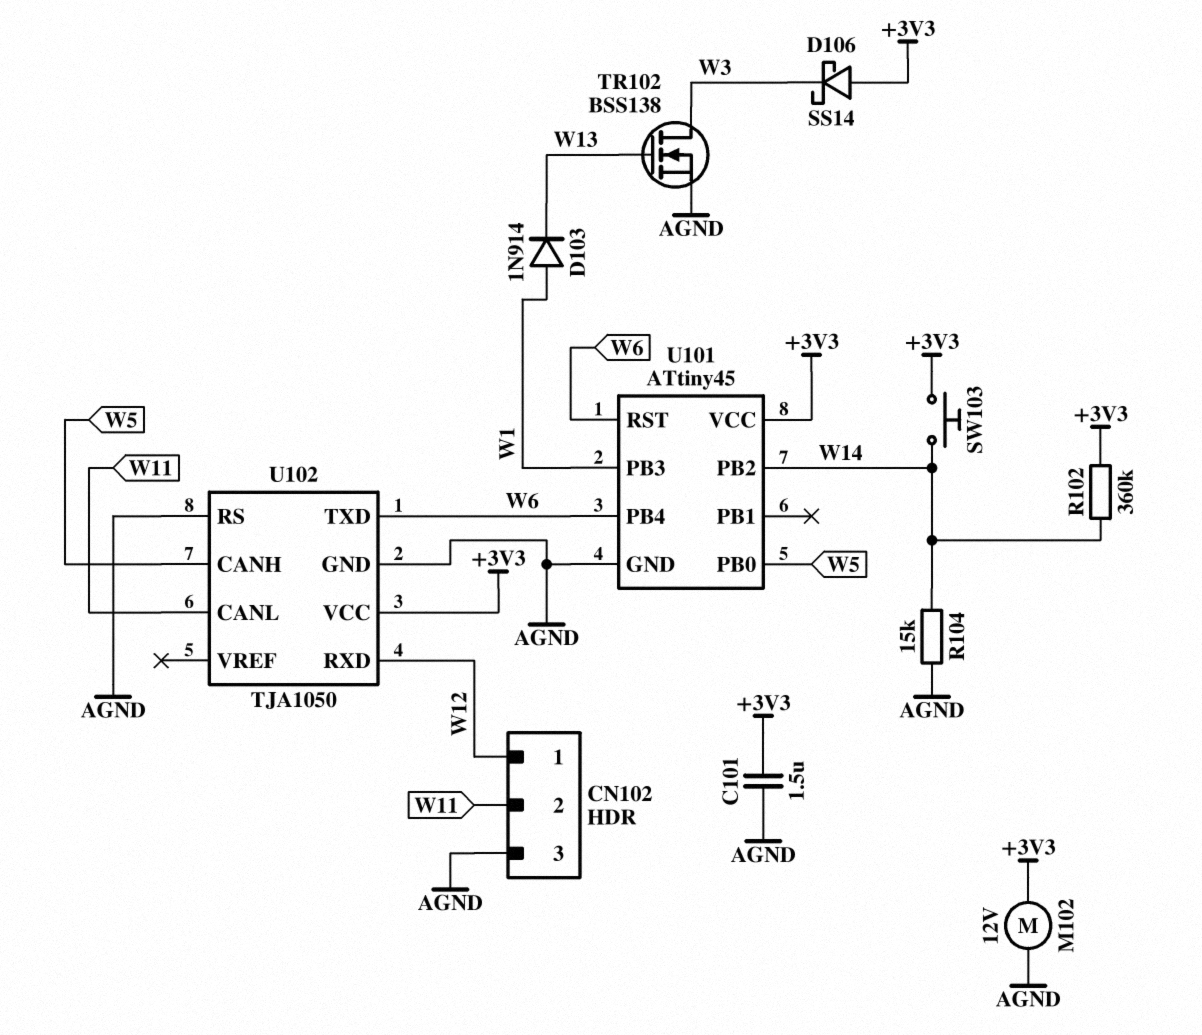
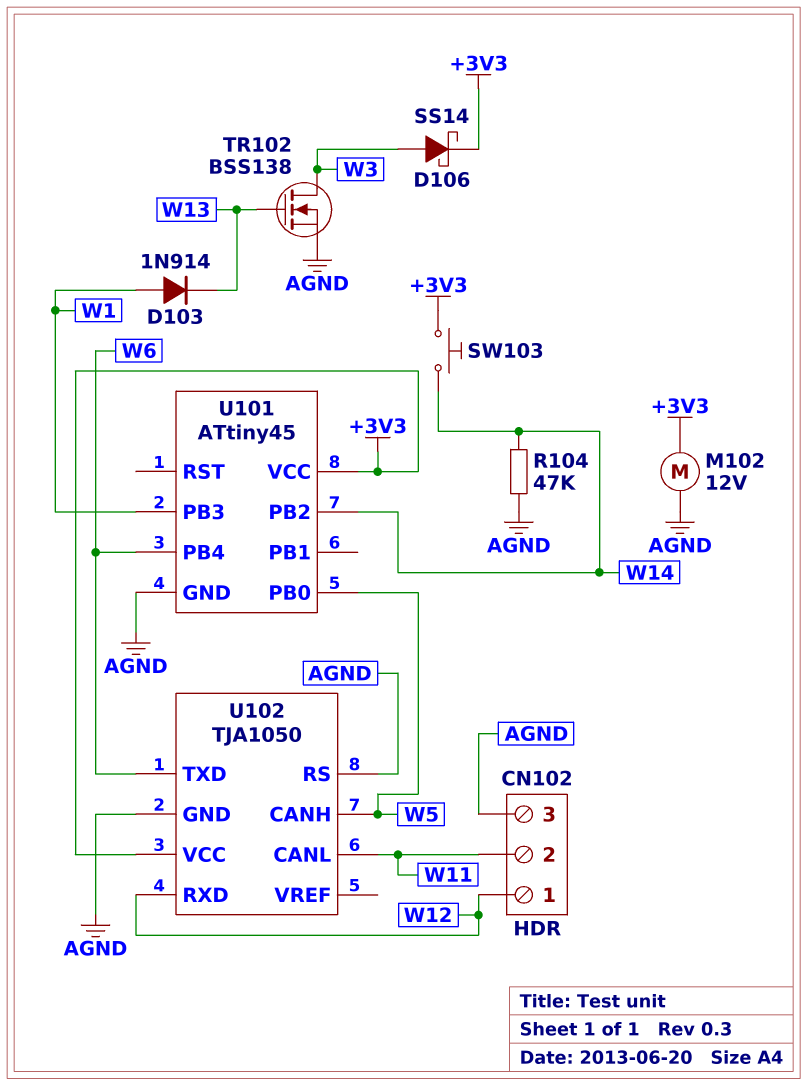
C101: 1.5uF (+3V3, AGND) -> none
D106: schottky SS14 (A +3V3, K W3) -> schottky SS14 (A W3, K +3V3)
R102: 360k (+3V3, W14) -> none
R104: 15k (AGND, W14) -> 47k (AGND, W14)
U101 pin RST: W6 -> none

